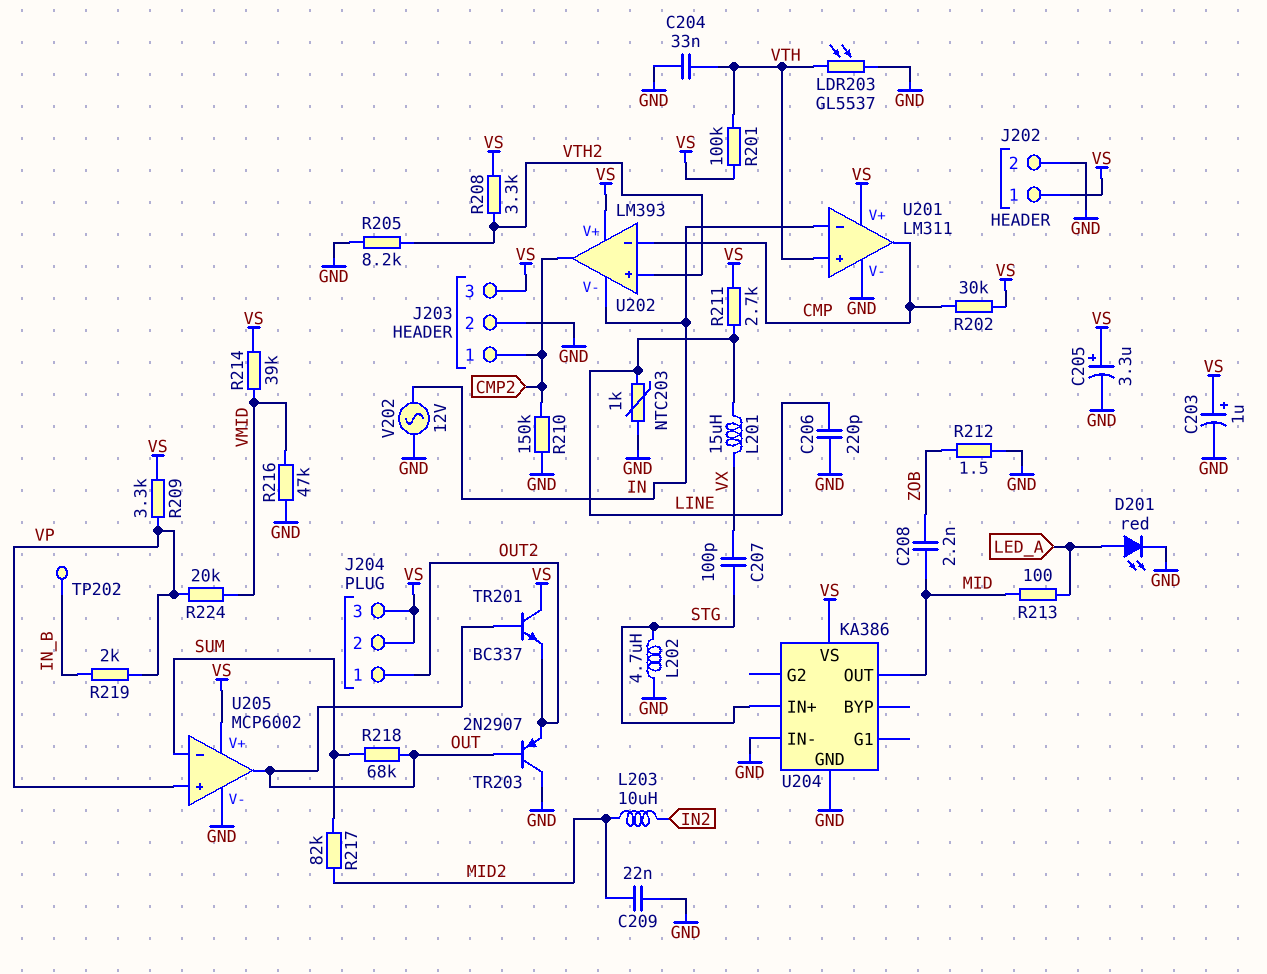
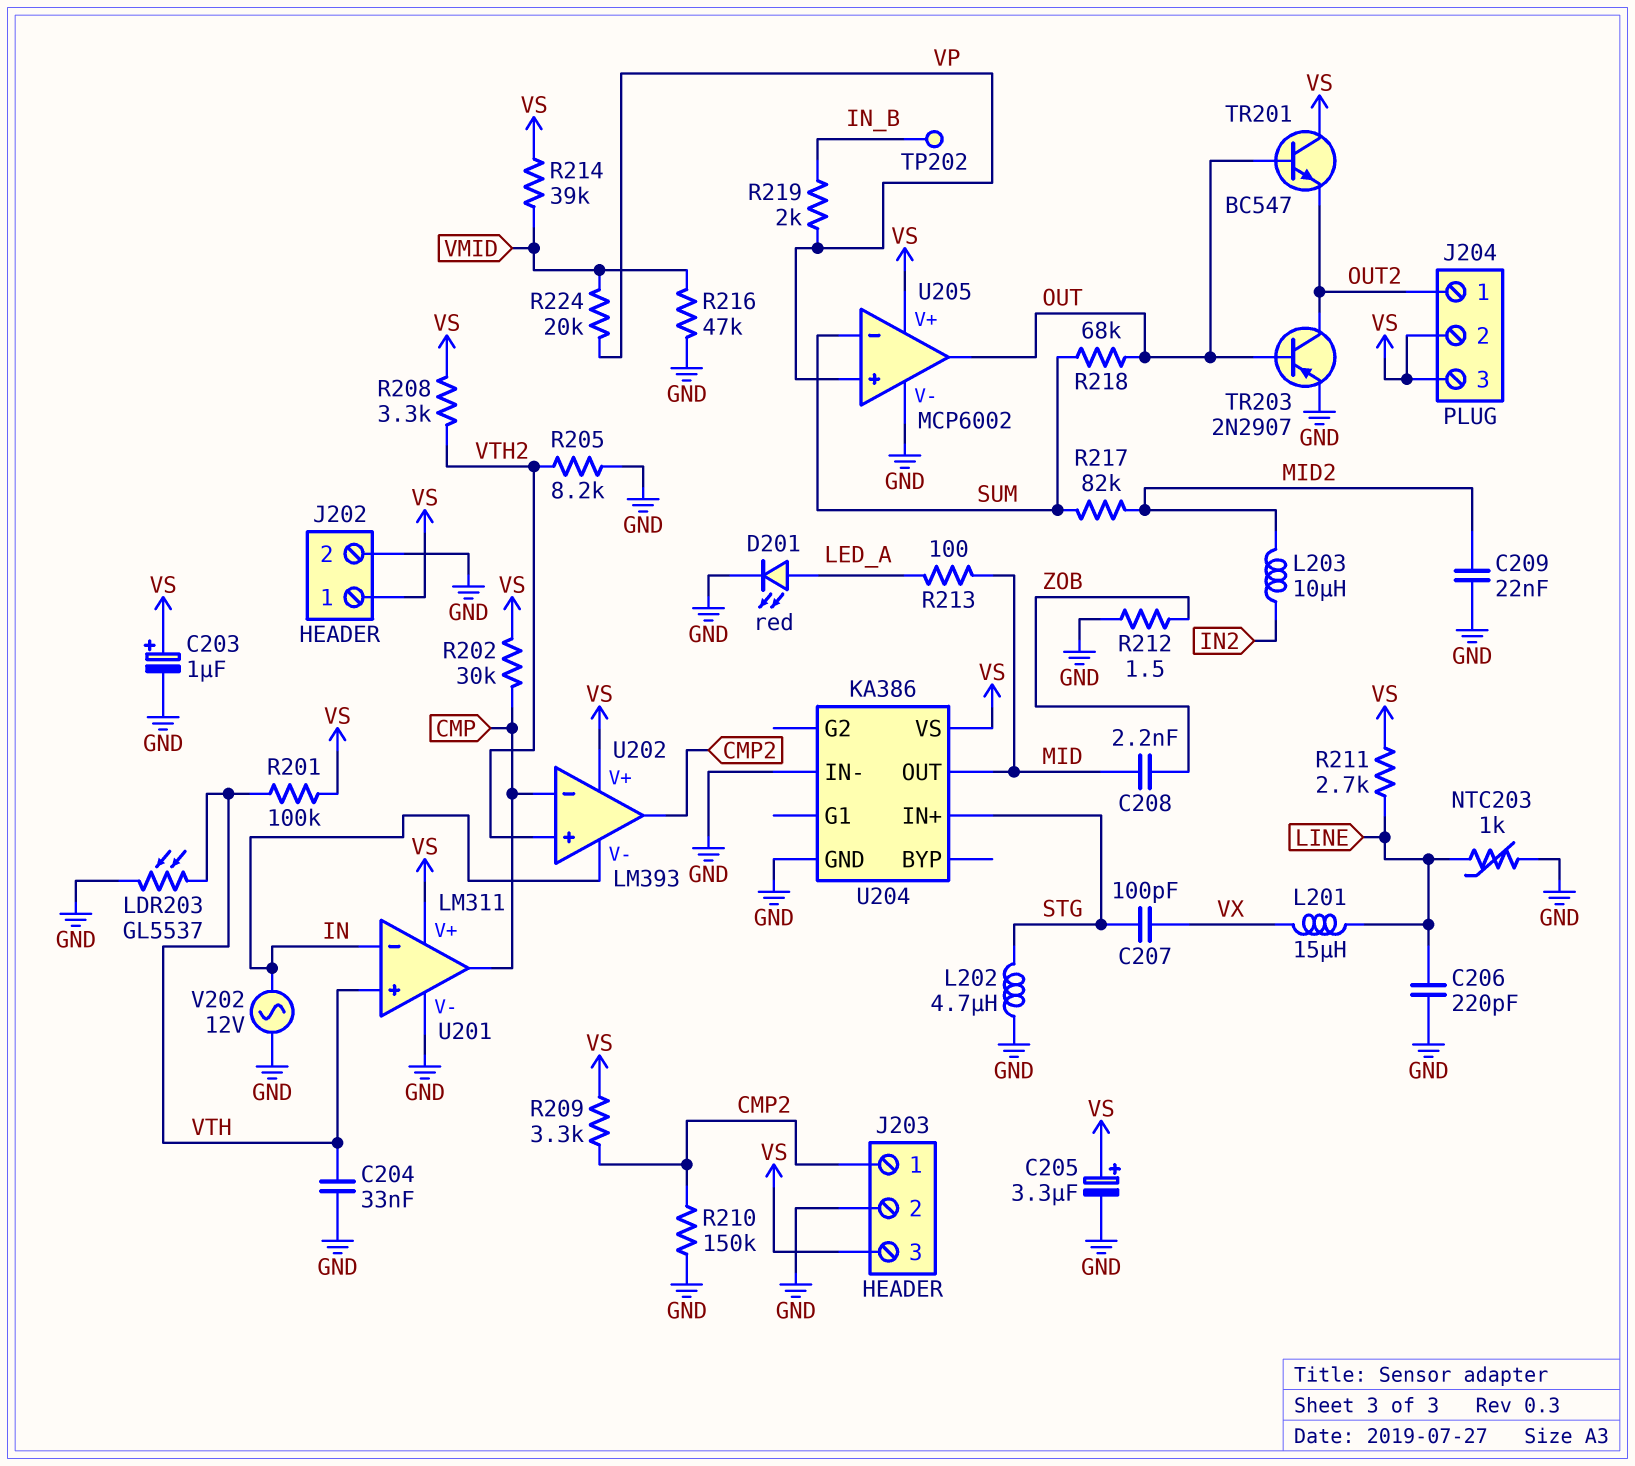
R209: 3.3k (VP, VS) -> 3.3k (CMP2, VS)
TR201: NPN BC337 (B OUT, C VS, E OUT2) -> NPN BC547 (B OUT, C VS, E OUT2)
TR203: PNP 2N2907 (B OUT, C GND, E OUT2) -> PNP 2N2907 (B OUT, C OUT2, E GND)

